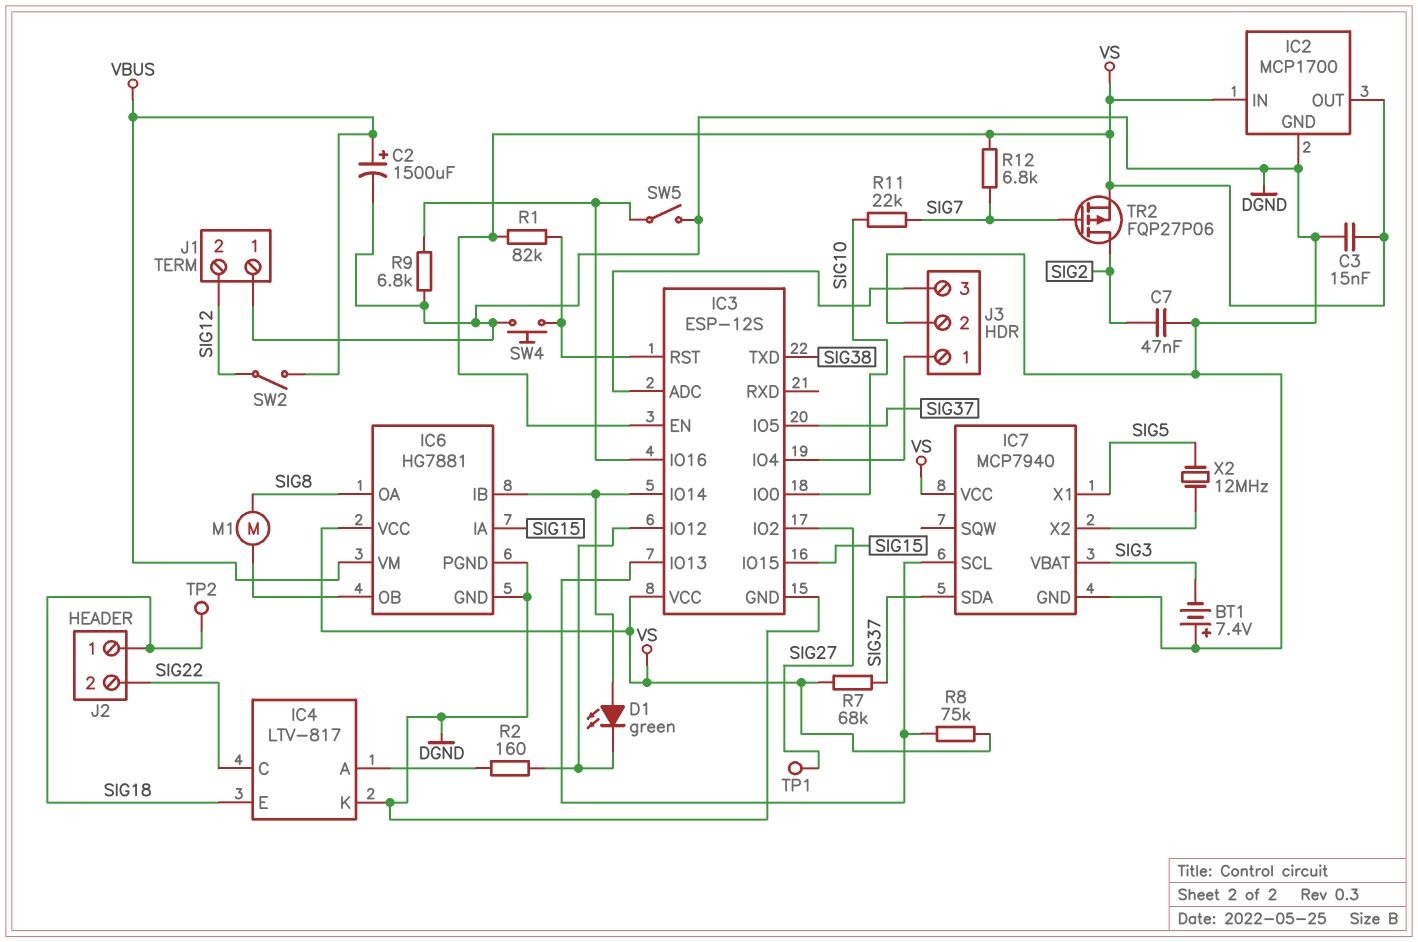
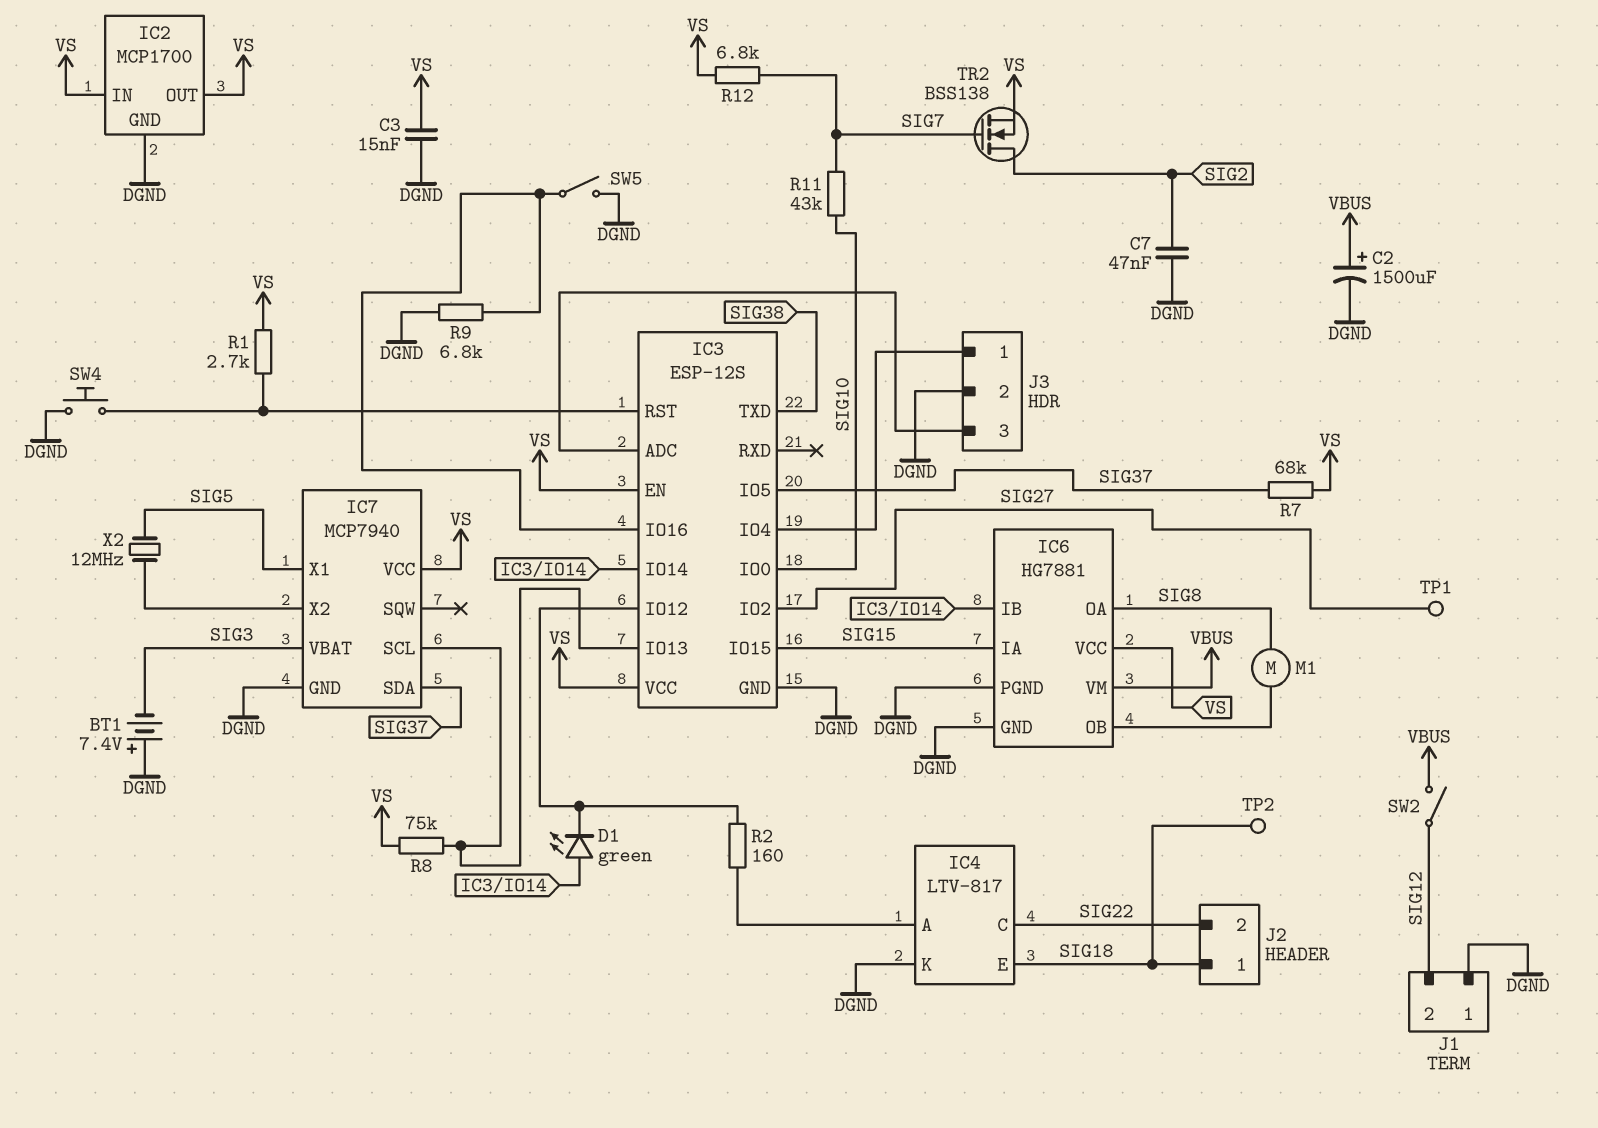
R1: 82k (IC3/RST, VS) -> 2.7k (IC3/RST, VS)
R11: 22k (SIG7, SIG10) -> 43k (SIG7, SIG10)
TR2: PMOS FQP27P06 (G SIG7, D SIG2, S VS) -> NMOS BSS138 (G SIG7, D SIG2, S VS)

